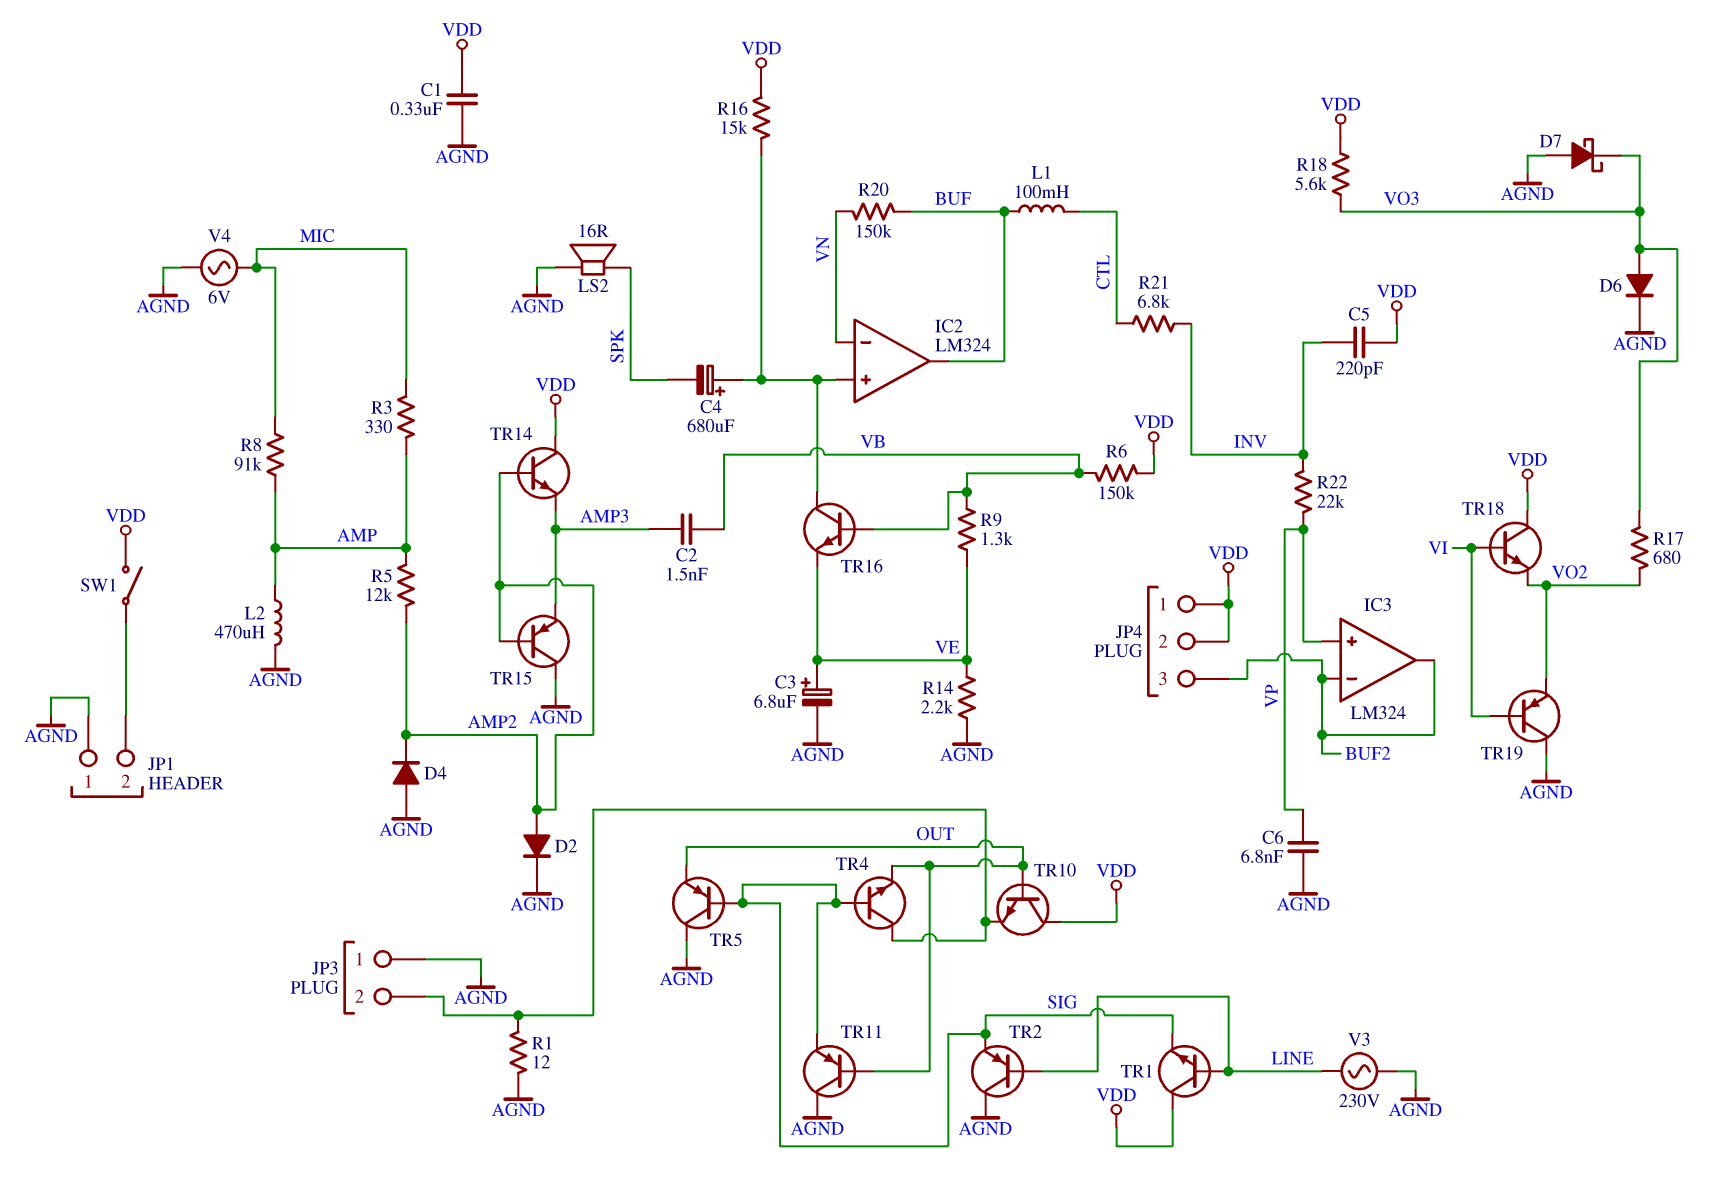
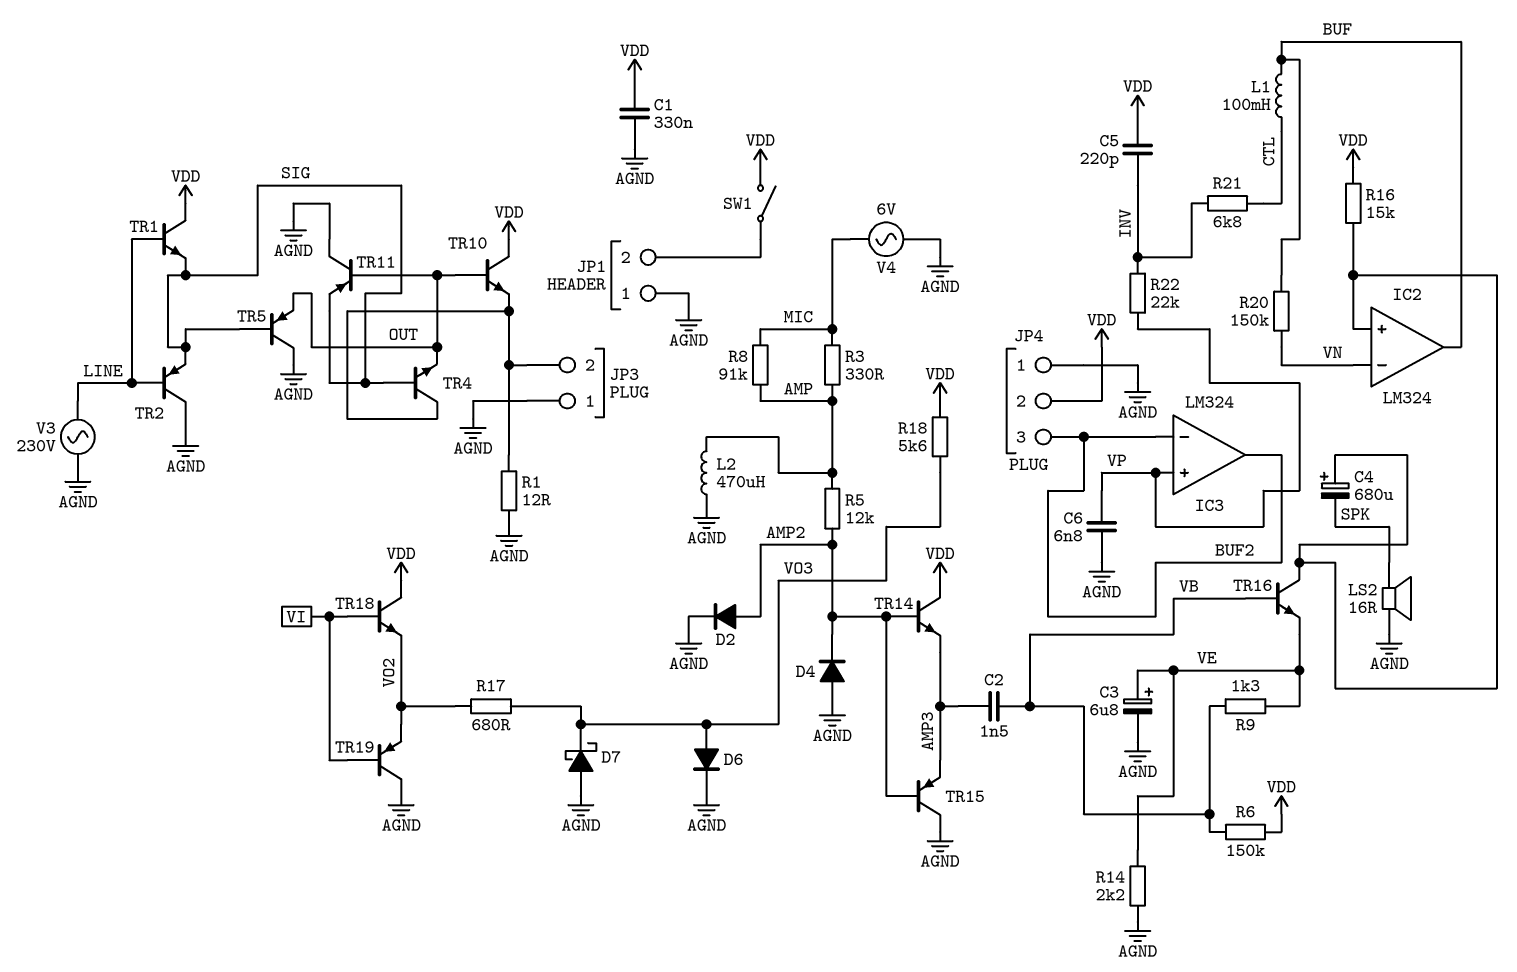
JP4 pin 1: VDD -> AGND

